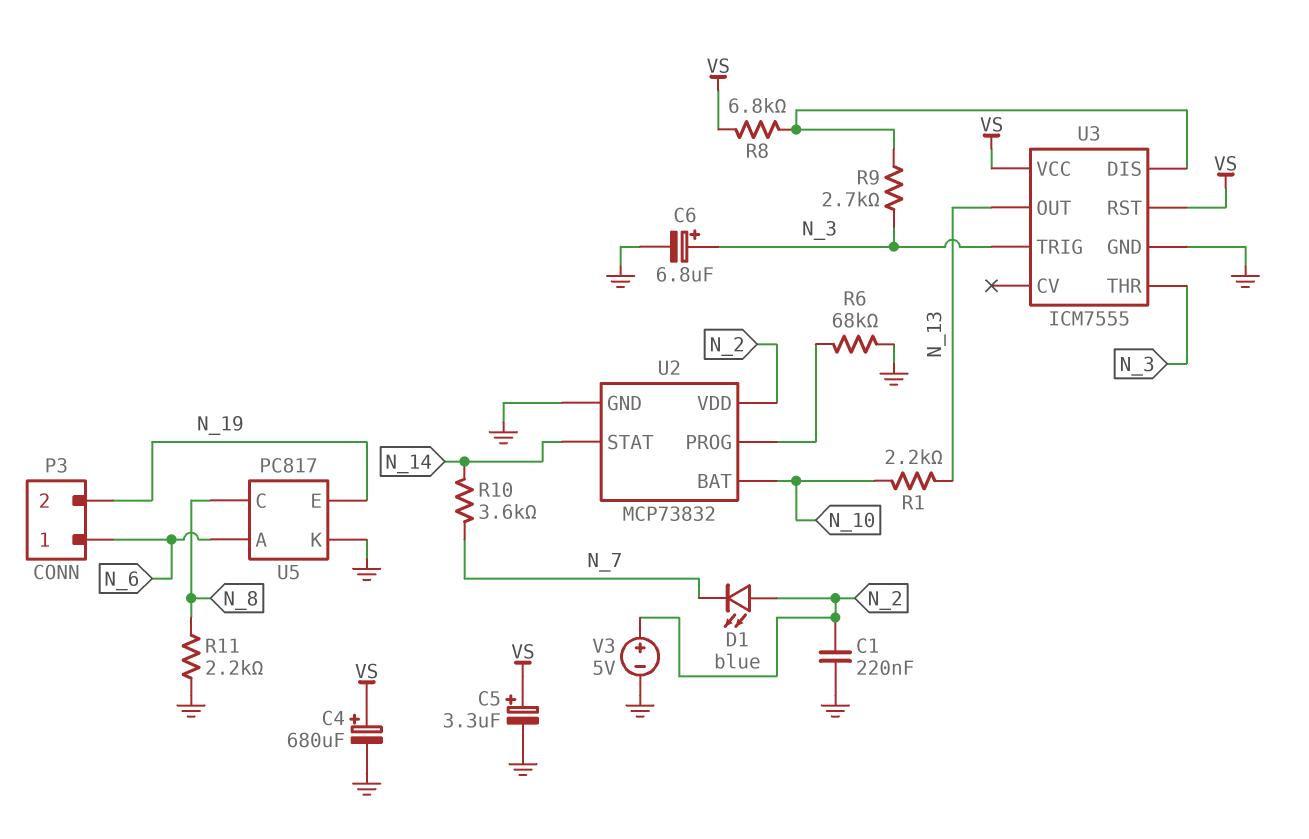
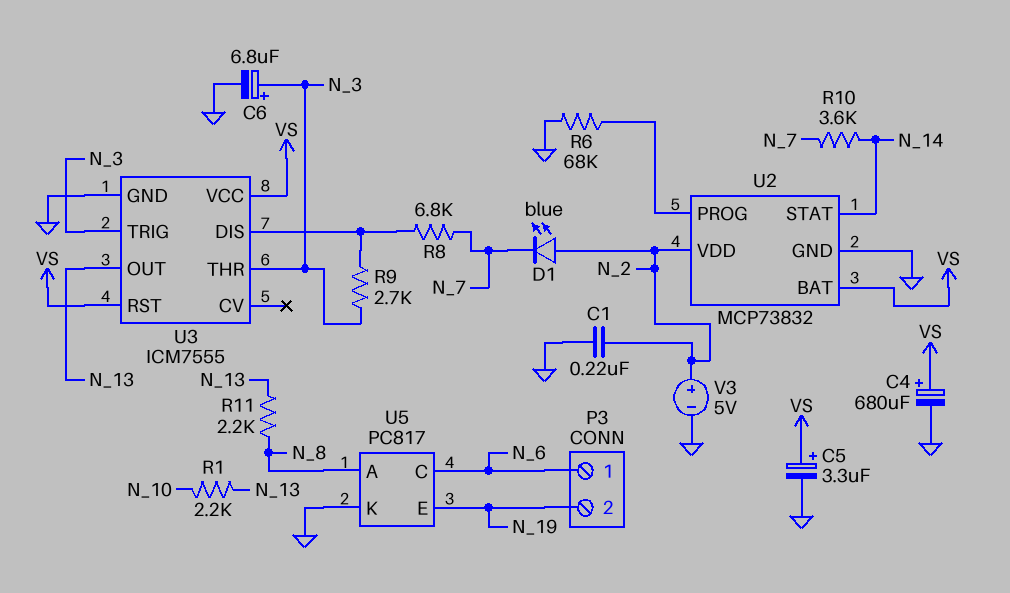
R8: 6.8k (U3/DIS, VS) -> 6.8k (N_7, U3/DIS)
R11: 2.2k (GND, N_8) -> 2.2k (N_8, N_13)
U2 pin BAT: N_10 -> VS
U5 pin A: N_6 -> N_8
U5 pin C: N_8 -> N_6

